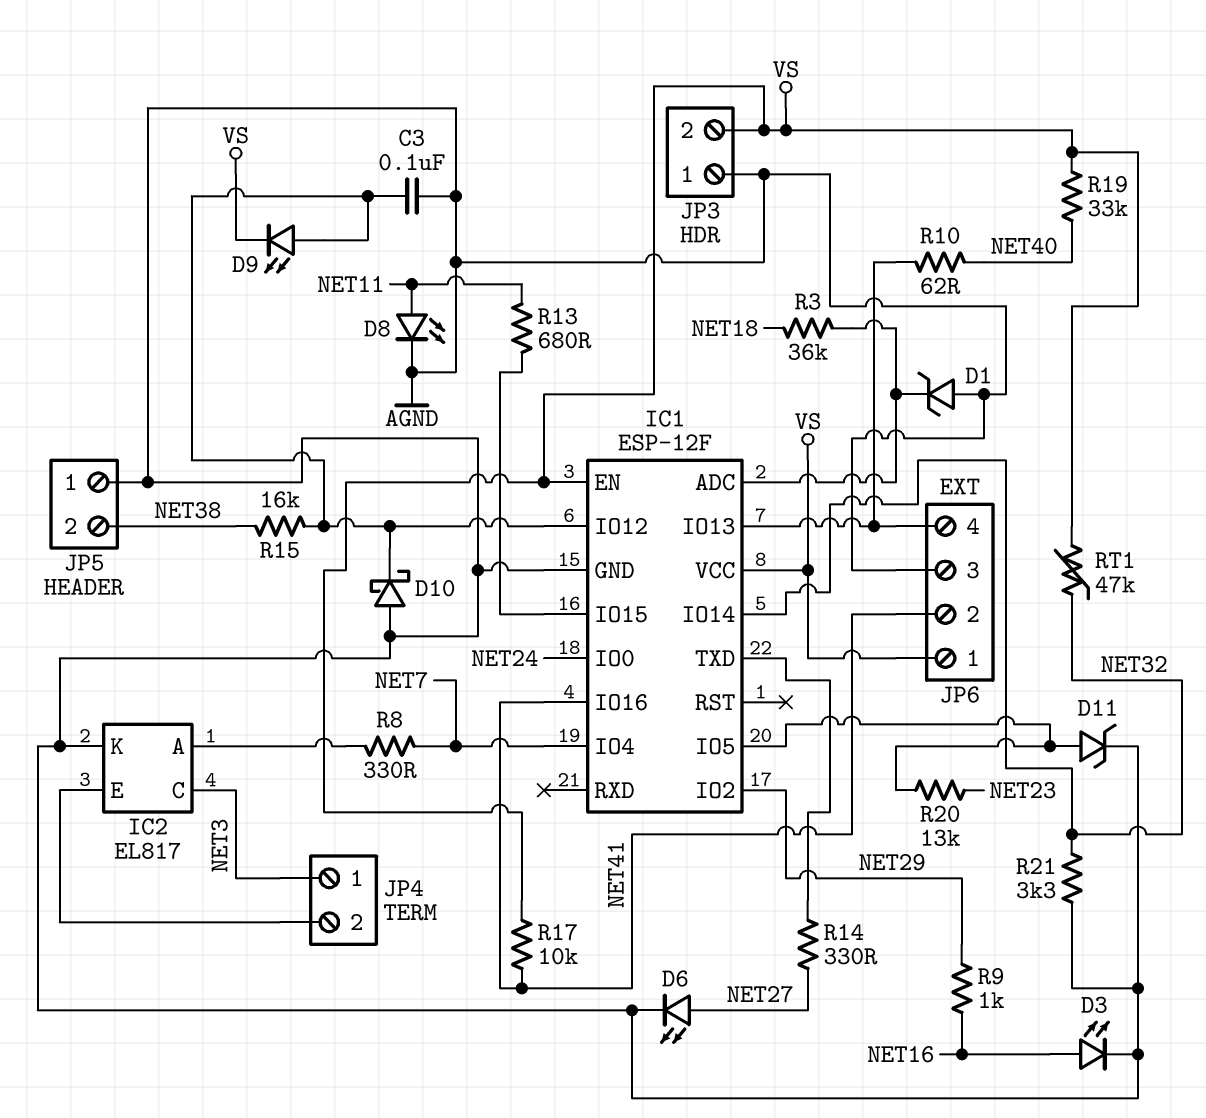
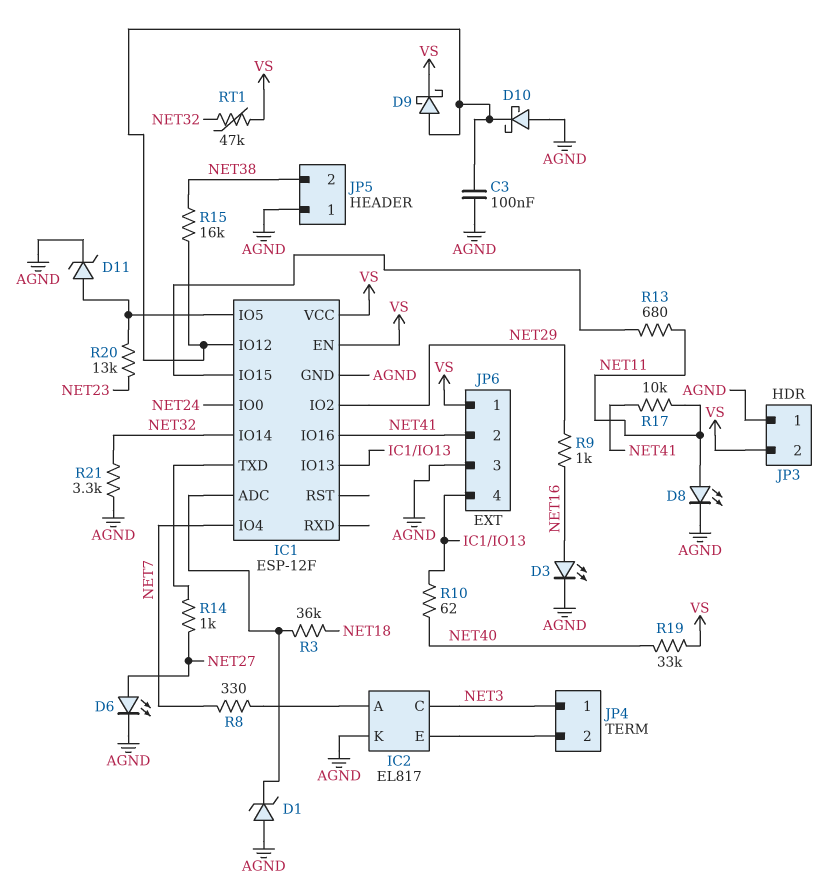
D9: LED (A IC1/IO12, K VS) -> schottky (A IC1/IO12, K VS)
R14: 330 (IC1/TXD, NET27) -> 1k (IC1/TXD, NET27)
R17: 10k (NET41, VS) -> 10k (NET11, NET41)

